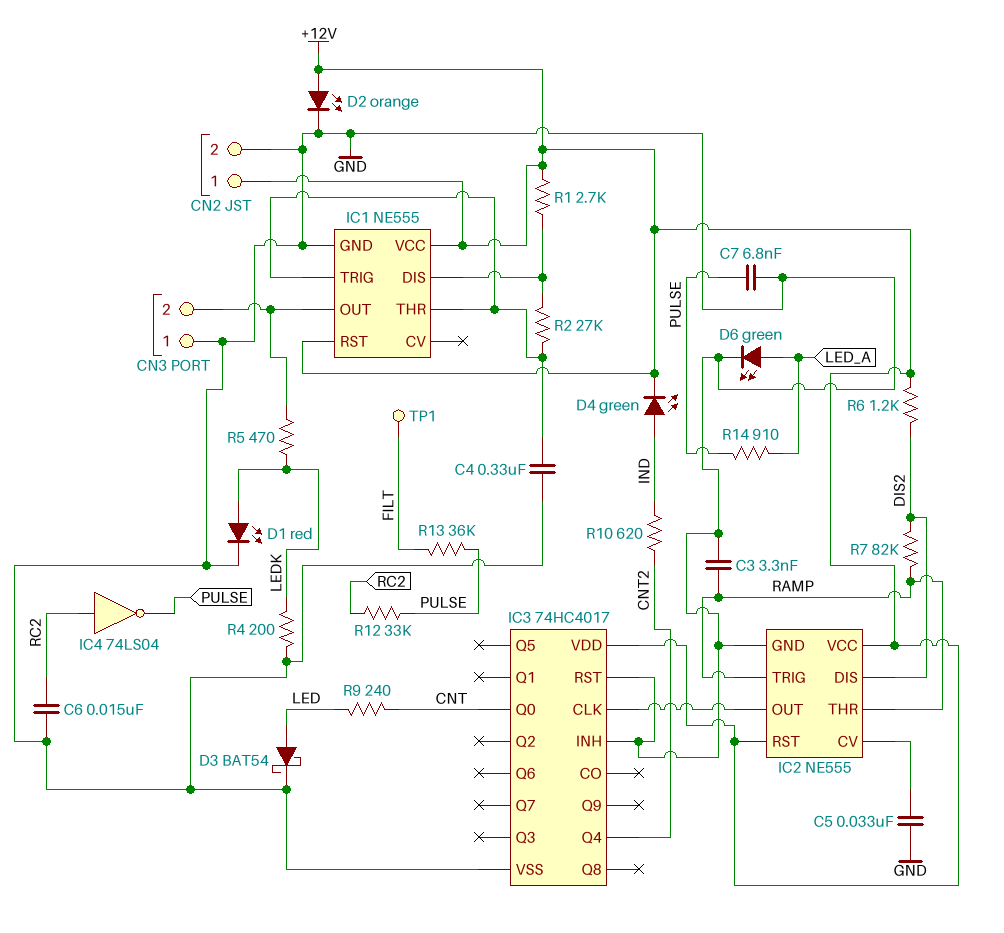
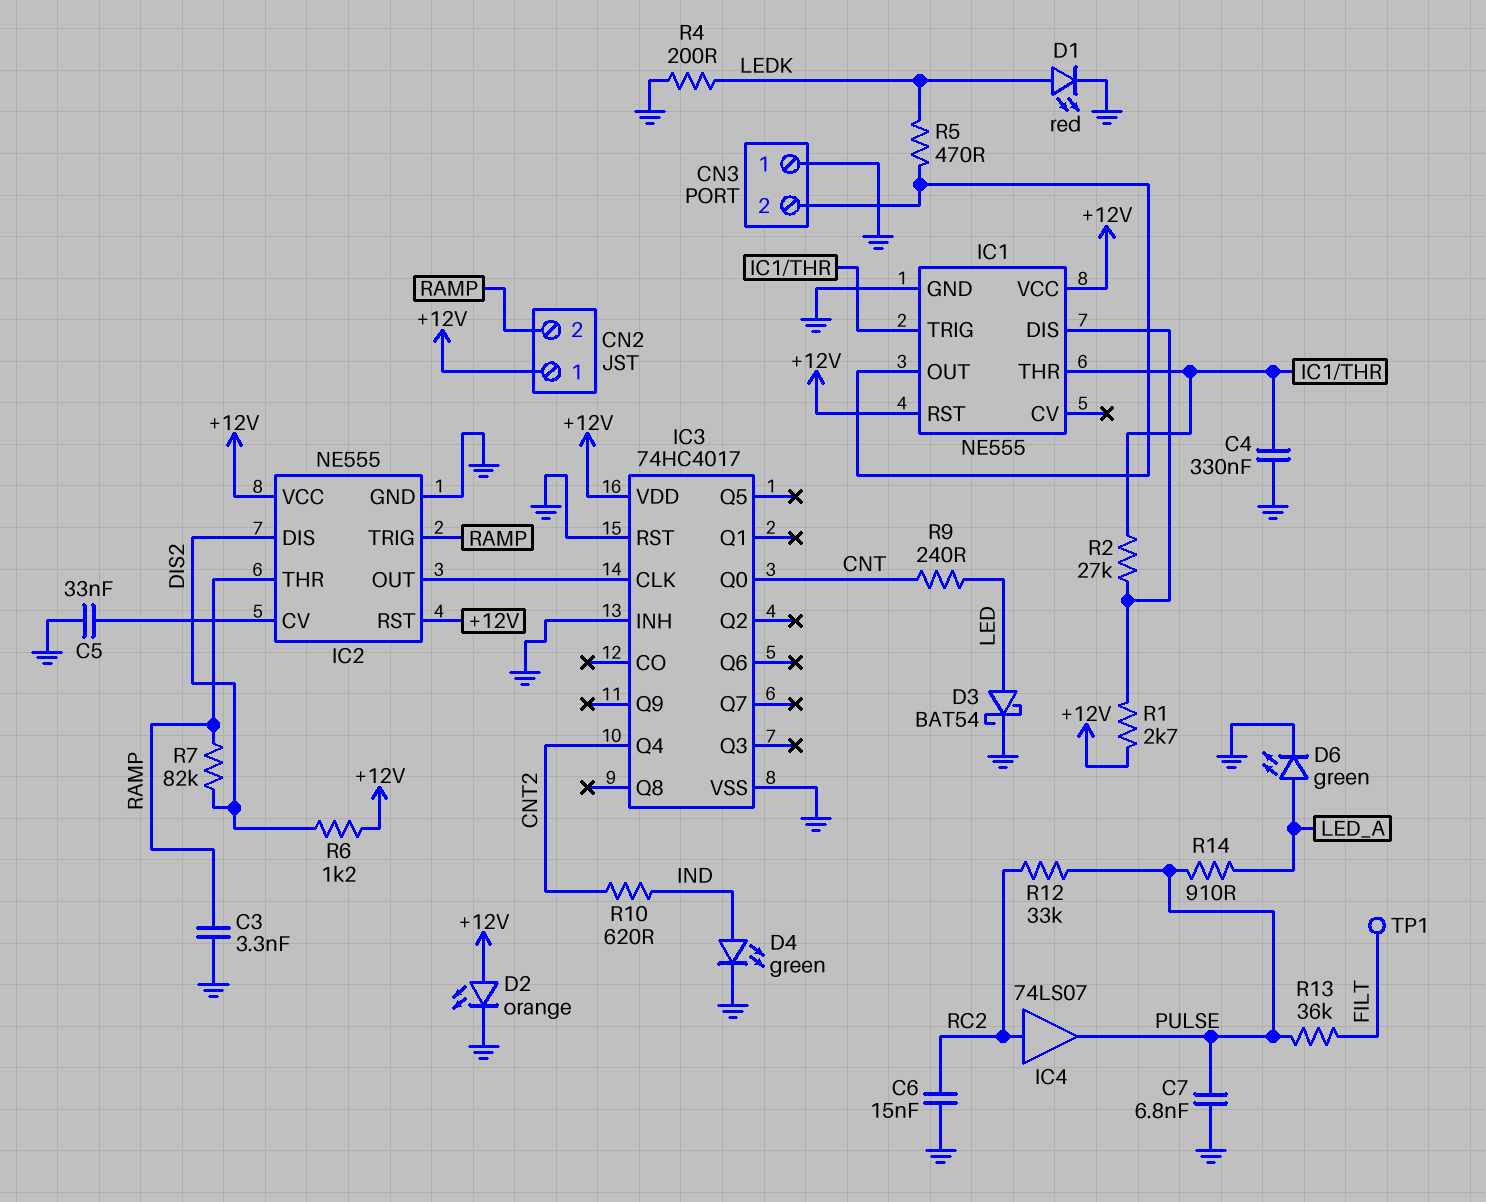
CN2 pin 2: GND -> RAMP
D4: LED green (A IND, K +12V) -> LED green (A IND, K GND)
IC4: NOT 74LS04 (in RC2, out PULSE) -> buffer 74LS07 (in RC2, out PULSE)

